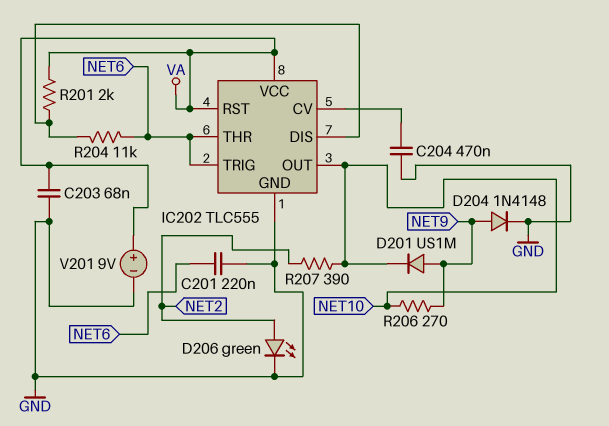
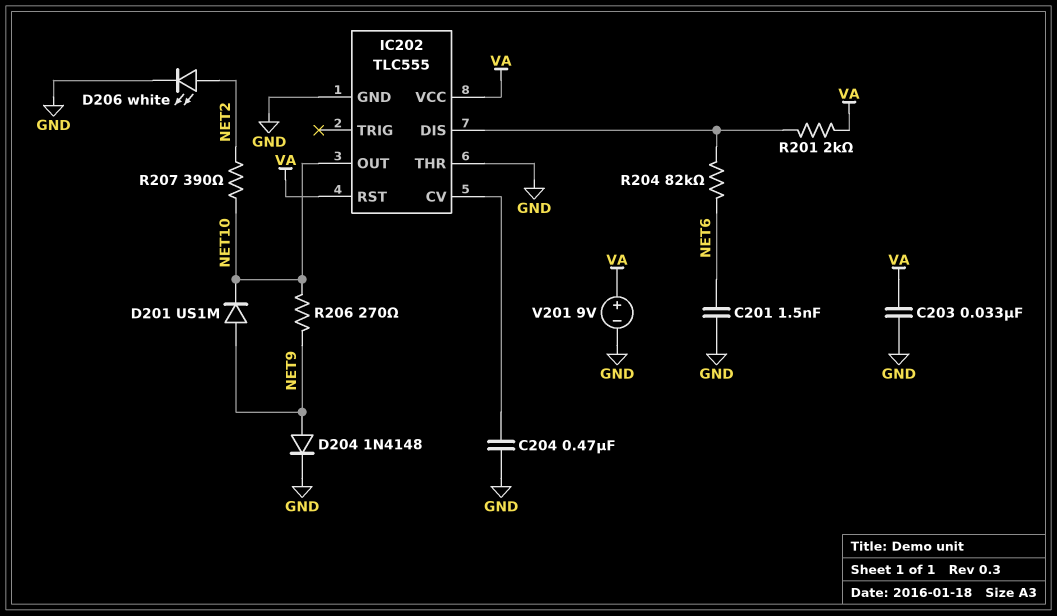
C201: 220nF (GND, NET6) -> 1.5nF (GND, NET6)
C203: 68nF (GND, VA) -> 33nF (GND, VA)
D206: LED green (A NET2, K GND) -> LED white (A NET2, K GND)
IC202 pin THR: NET6 -> GND
IC202 pin TRIG: NET6 -> none
R204: 11k (IC202/DIS, NET6) -> 82k (IC202/DIS, NET6)

